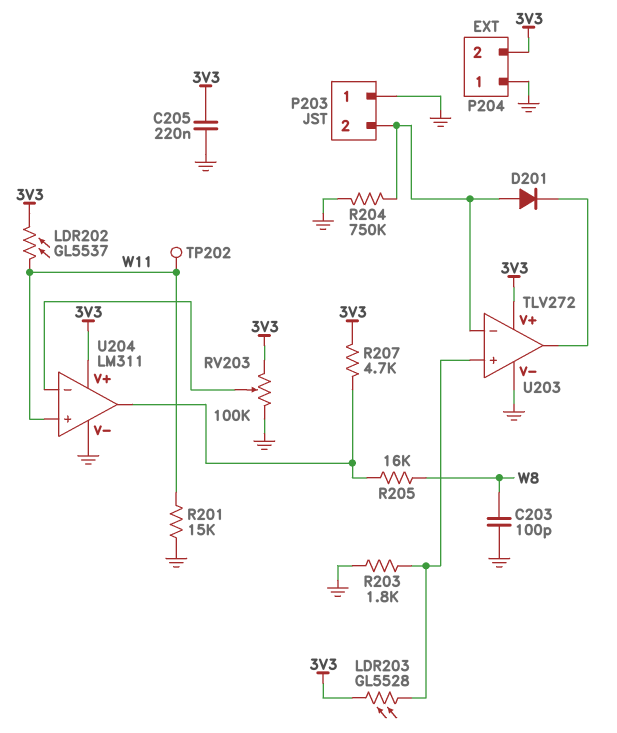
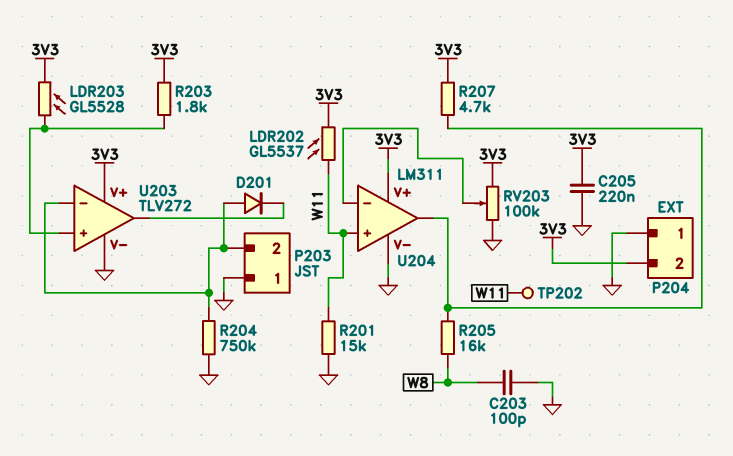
R203: 1.8k (GND, U203/in+) -> 1.8k (3V3, U203/in+)

